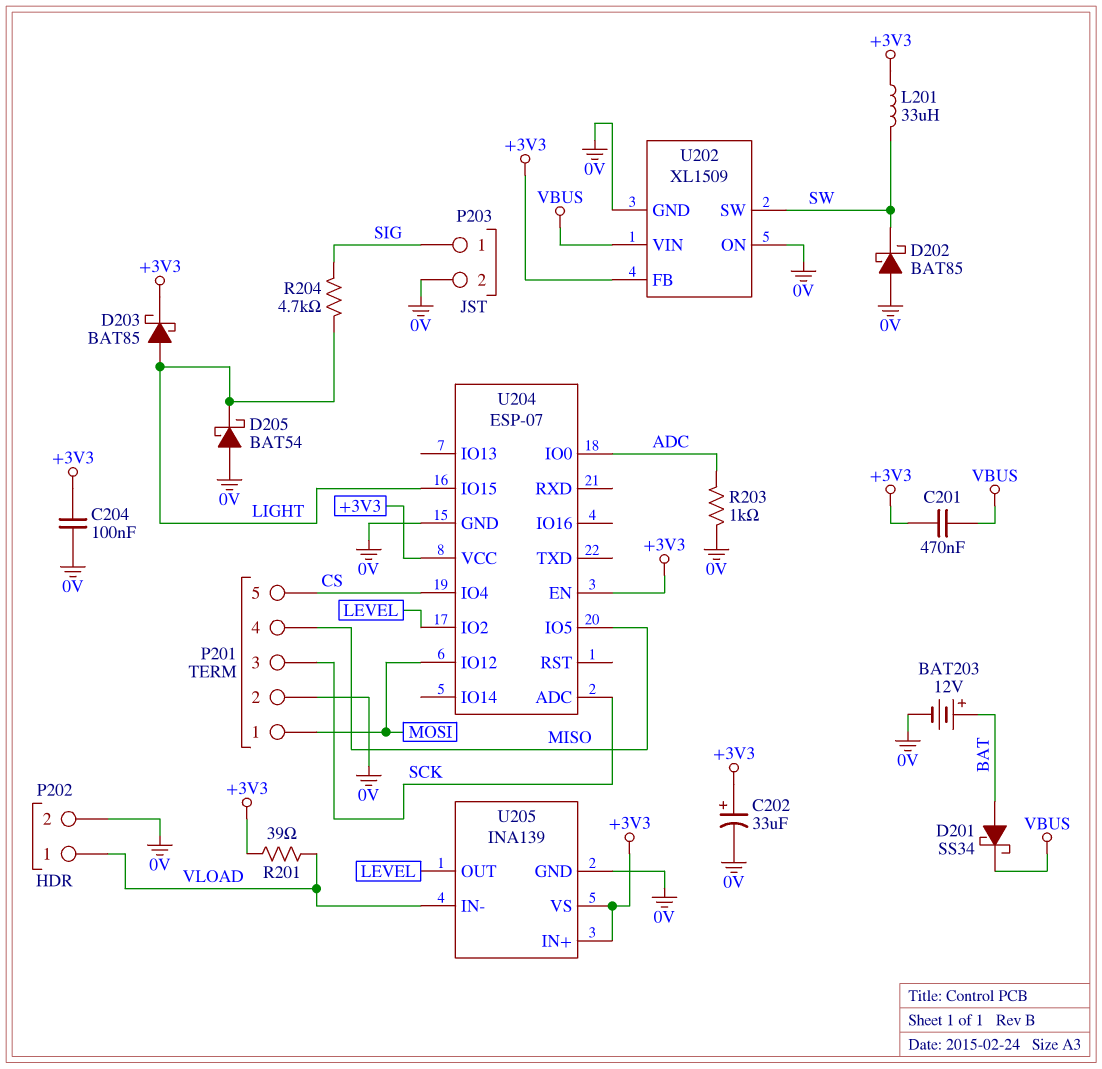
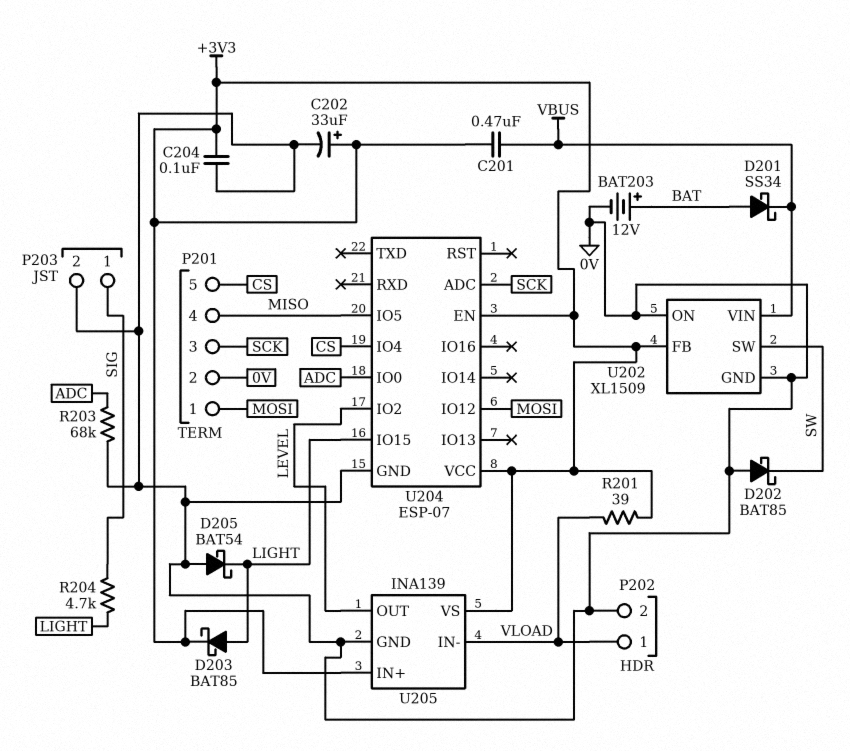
L201: 33uH (+3V3, SW) -> none
R203: 1k (0V, ADC) -> 68k (0V, ADC)

